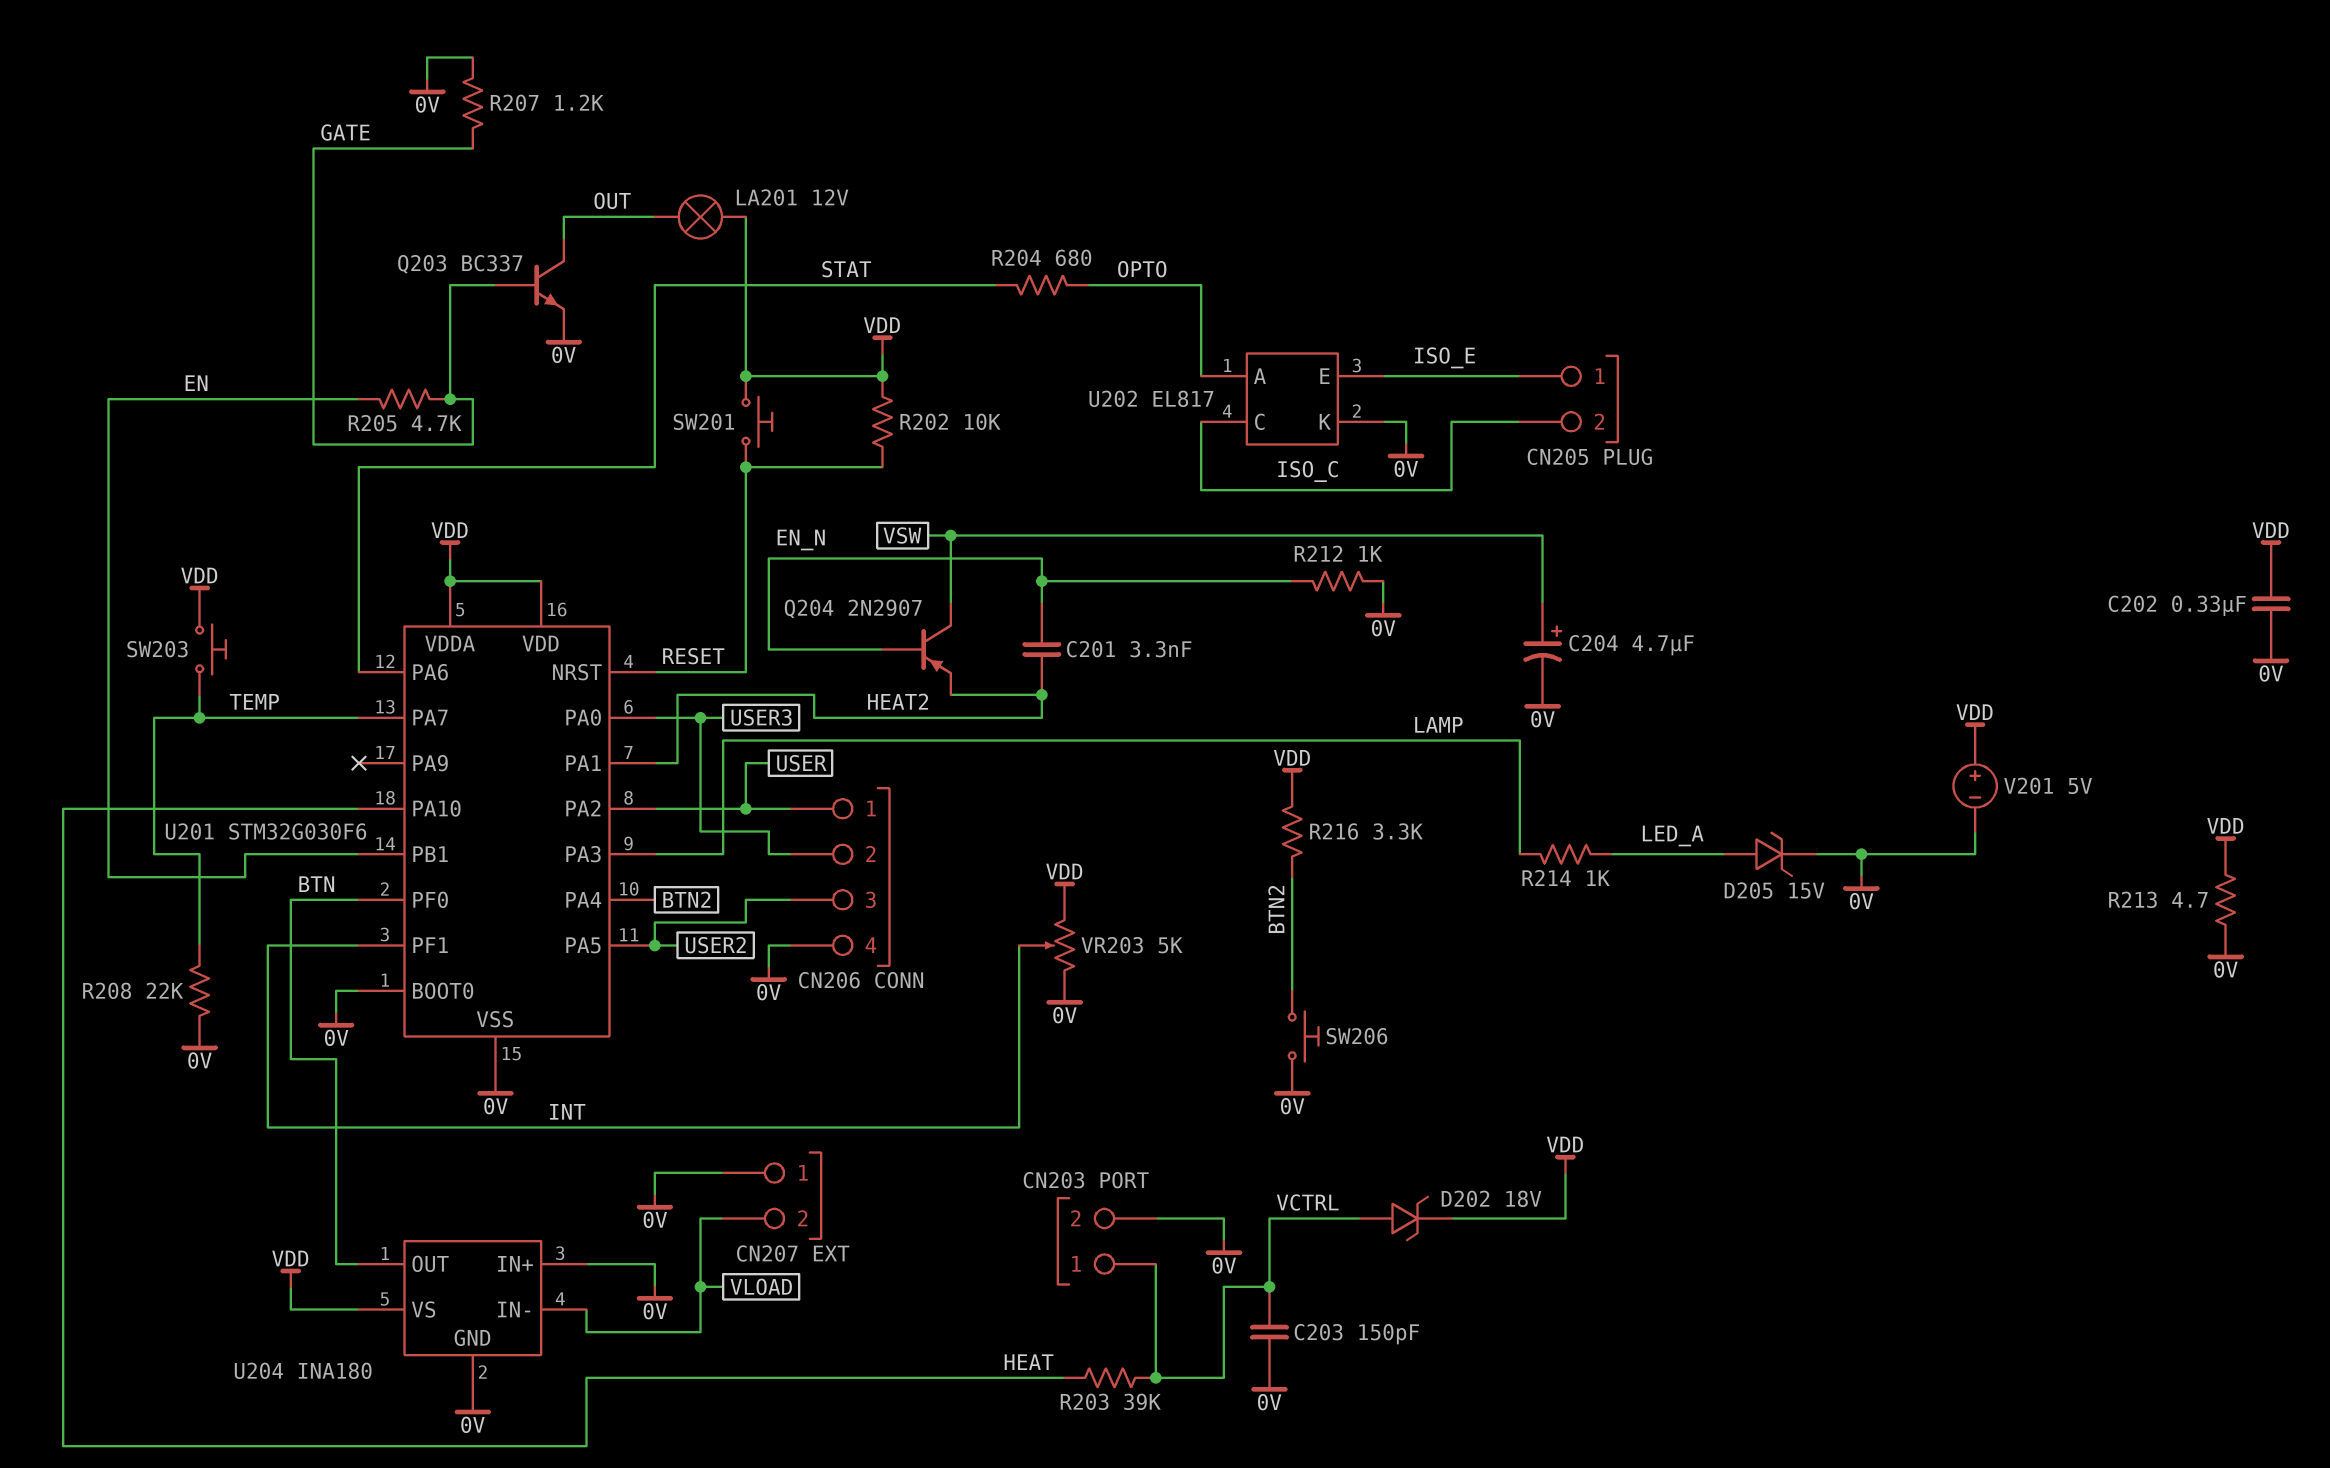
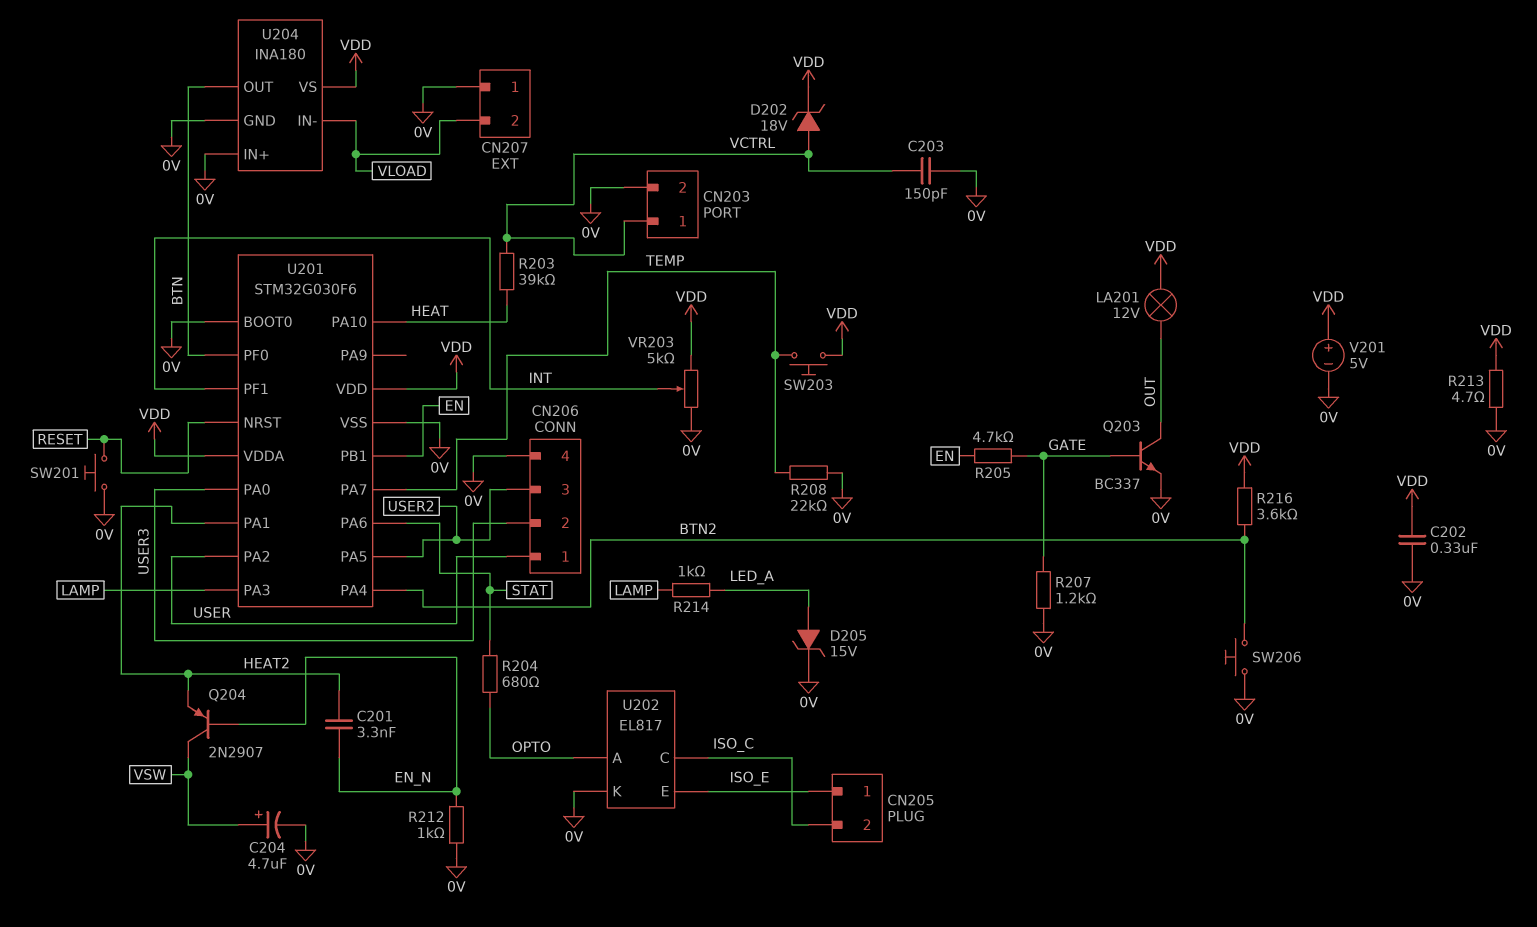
R202: 10k (RESET, VDD) -> none
R216: 3.3k (BTN2, VDD) -> 3.6k (BTN2, VDD)
SW201: button (RESET, VDD) -> button (0V, RESET)

